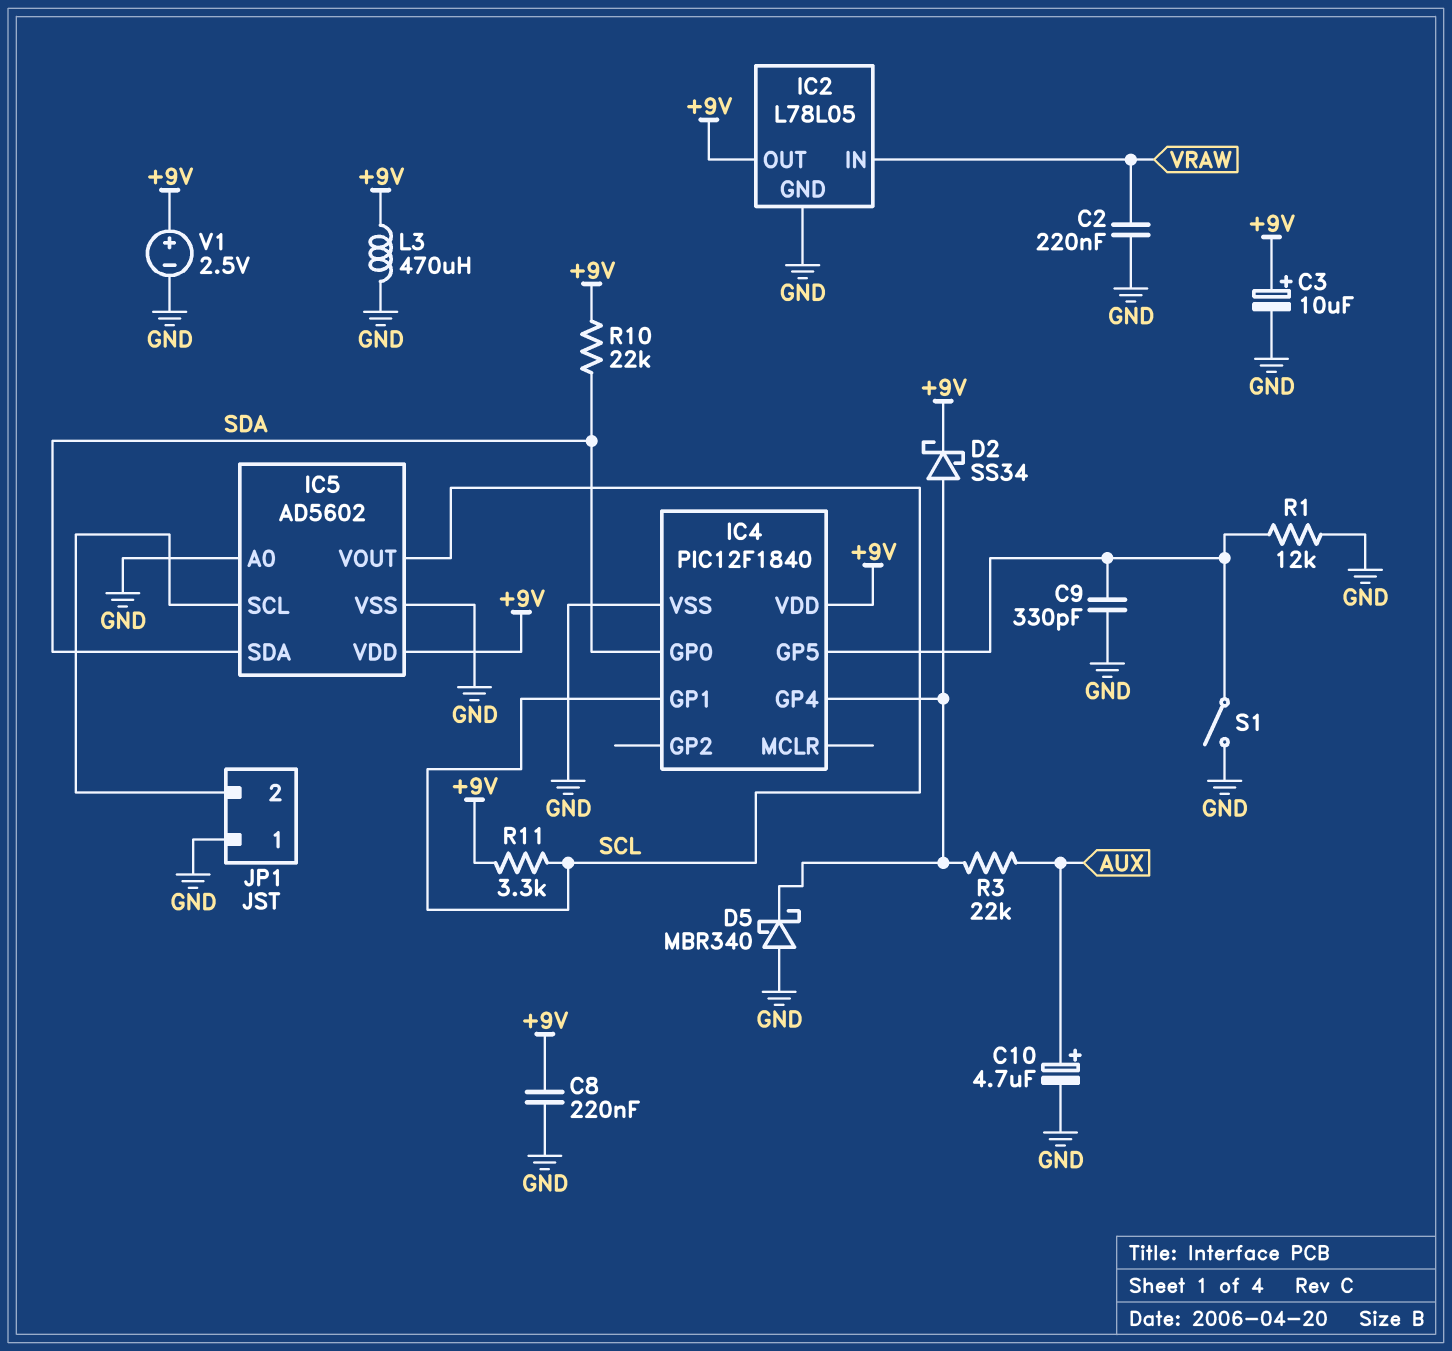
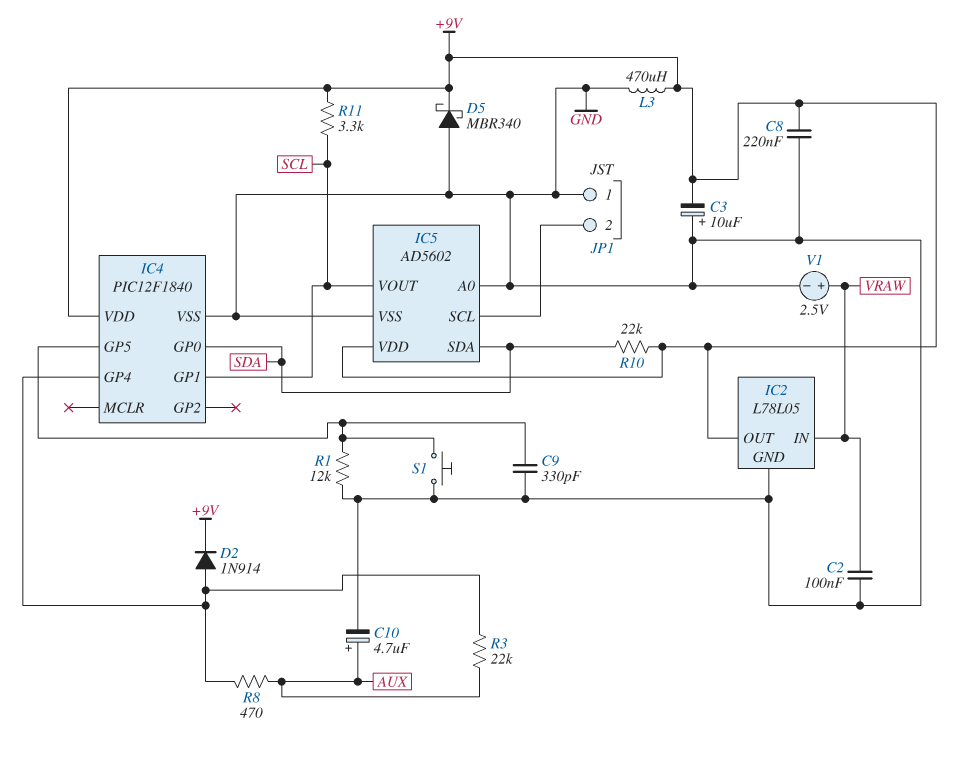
C2: 220nF (GND, VRAW) -> 100nF (GND, VRAW)
C3: 10uF (plus +9V, minus GND) -> 10uF (plus GND, minus +9V)
D2: schottky SS34 (A IC4/GP4, K +9V) -> diode 1N914 (A IC4/GP4, K +9V)
D5: schottky MBR340 (A GND, K IC4/GP4) -> schottky MBR340 (A GND, K +9V)
R8: none -> 470 (AUX, IC4/GP4)
S1: switch (GND, IC4/GP5) -> button (GND, IC4/GP5)
V1: 2.5V (plus +9V, minus GND) -> 2.5V (plus VRAW, minus GND)

